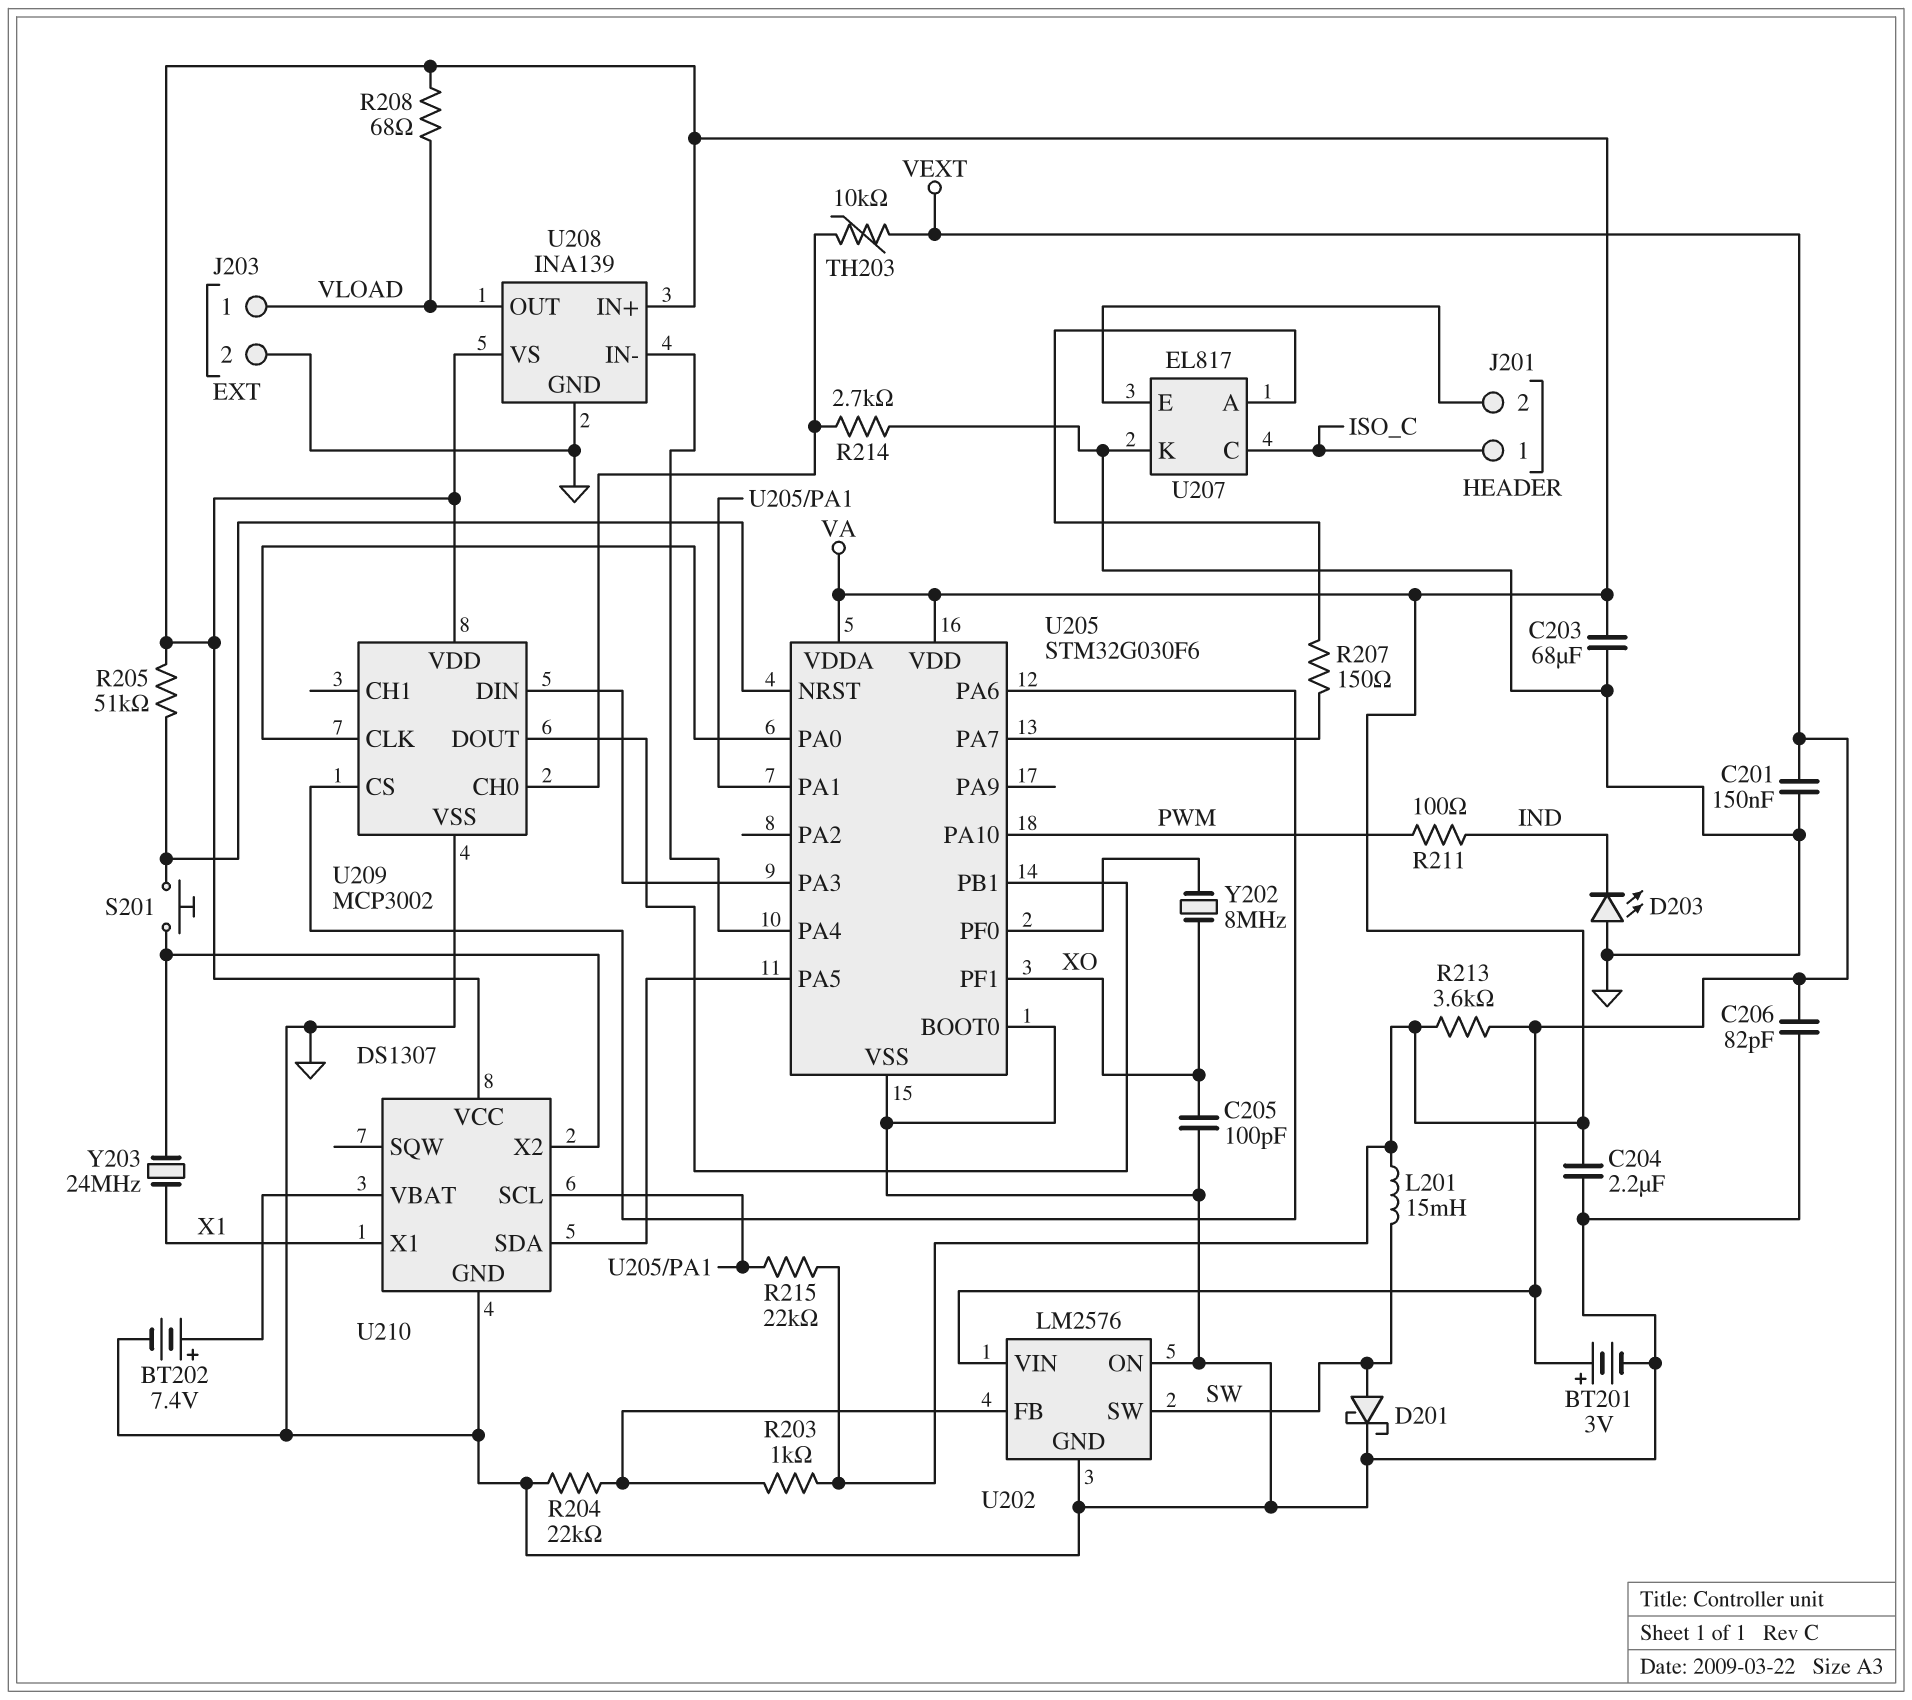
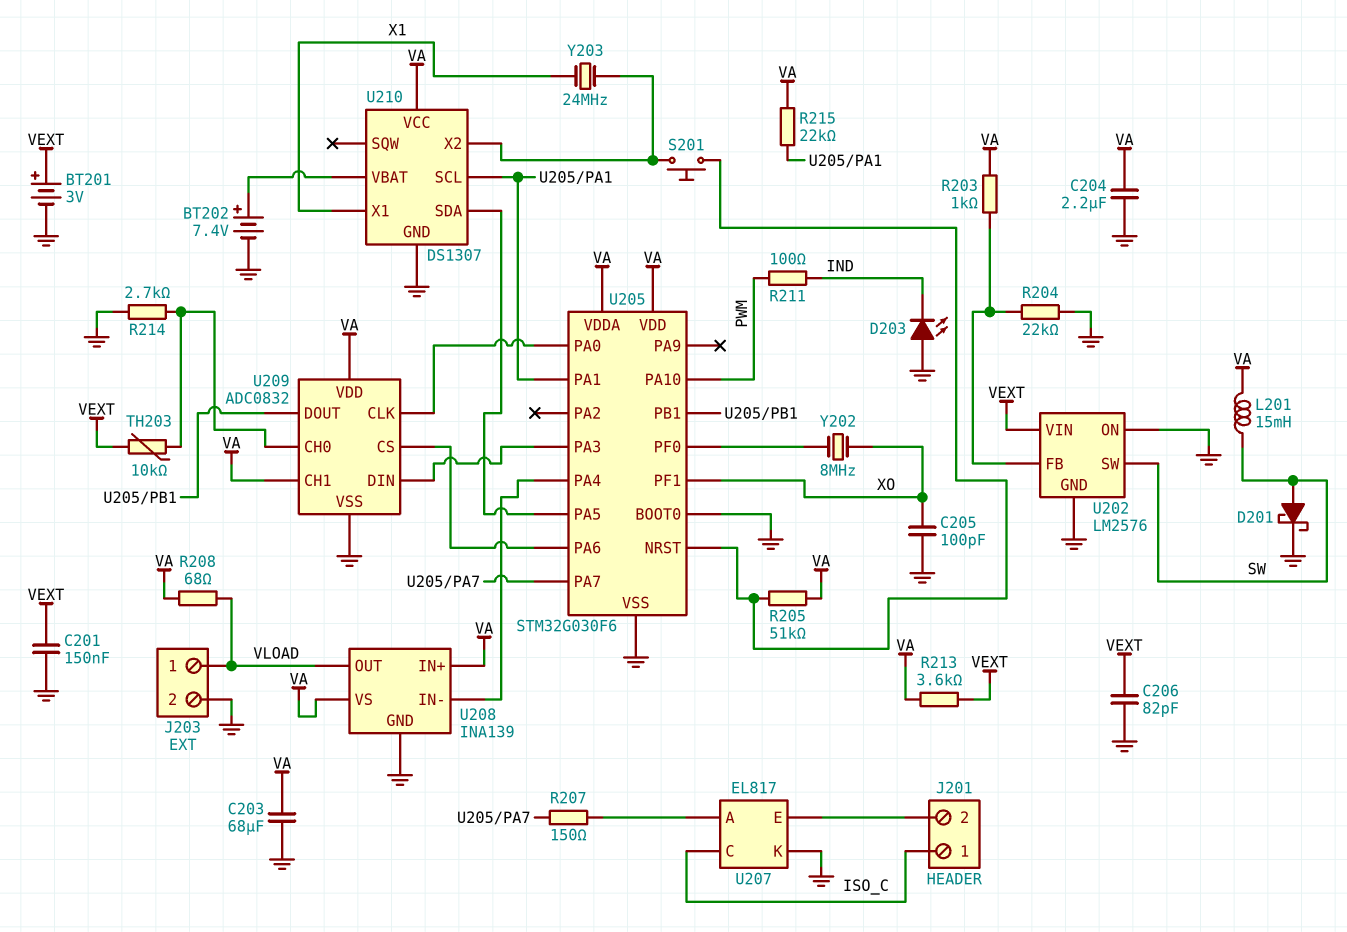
U209: MCP3002 -> ADC0832
U209 pin CH1: none -> VA

